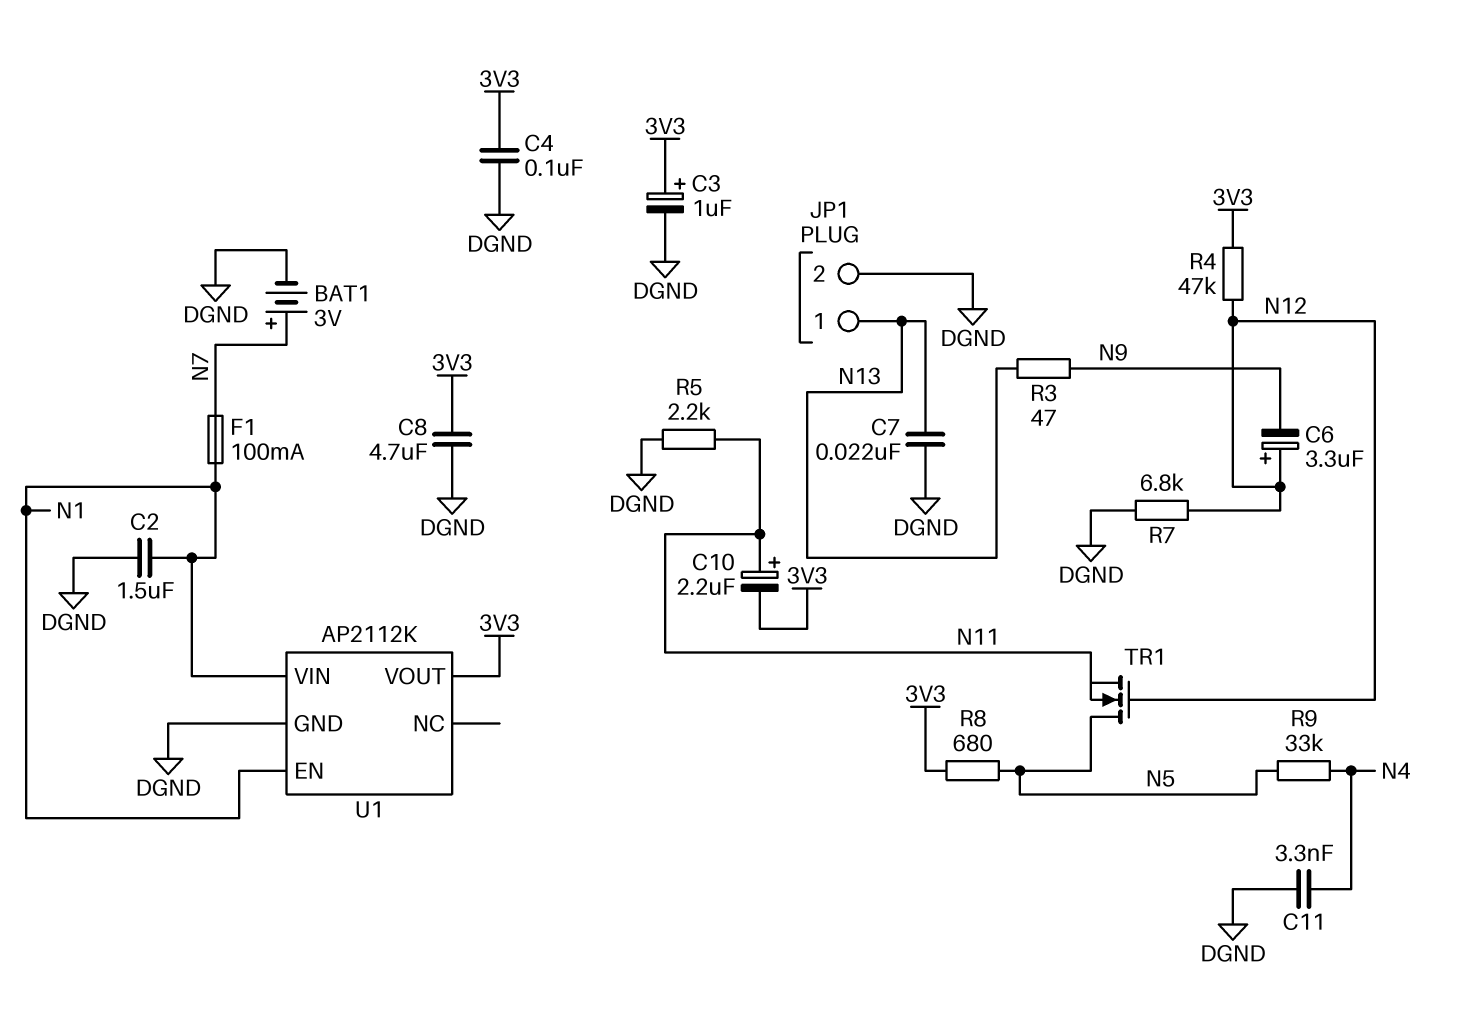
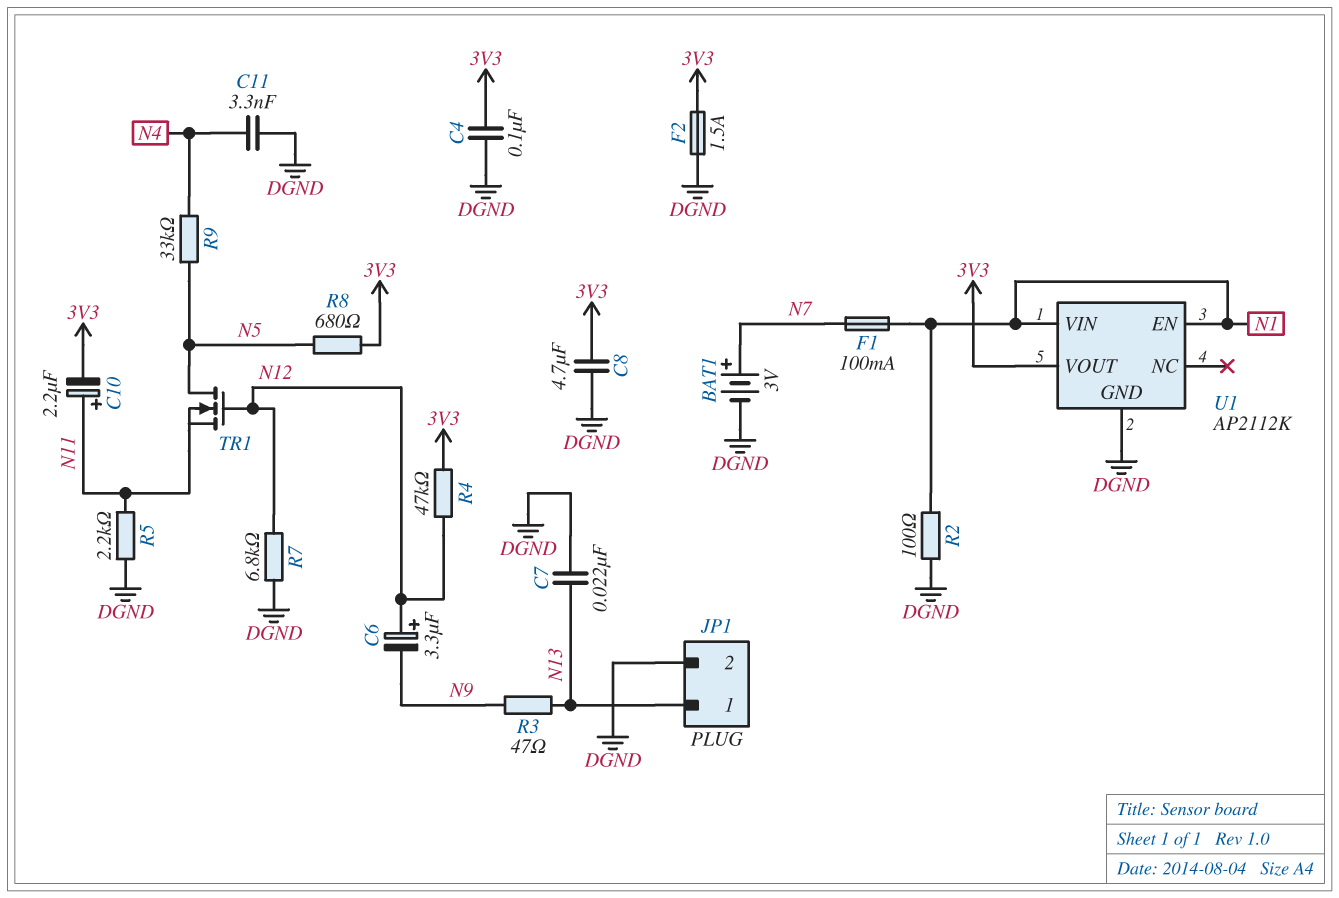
C2: 1.5uF (DGND, N1) -> none
C3: 1uF (plus 3V3, minus DGND) -> none
F2: none -> 1.5A (3V3, DGND)
R2: none -> 100 (DGND, N1)

